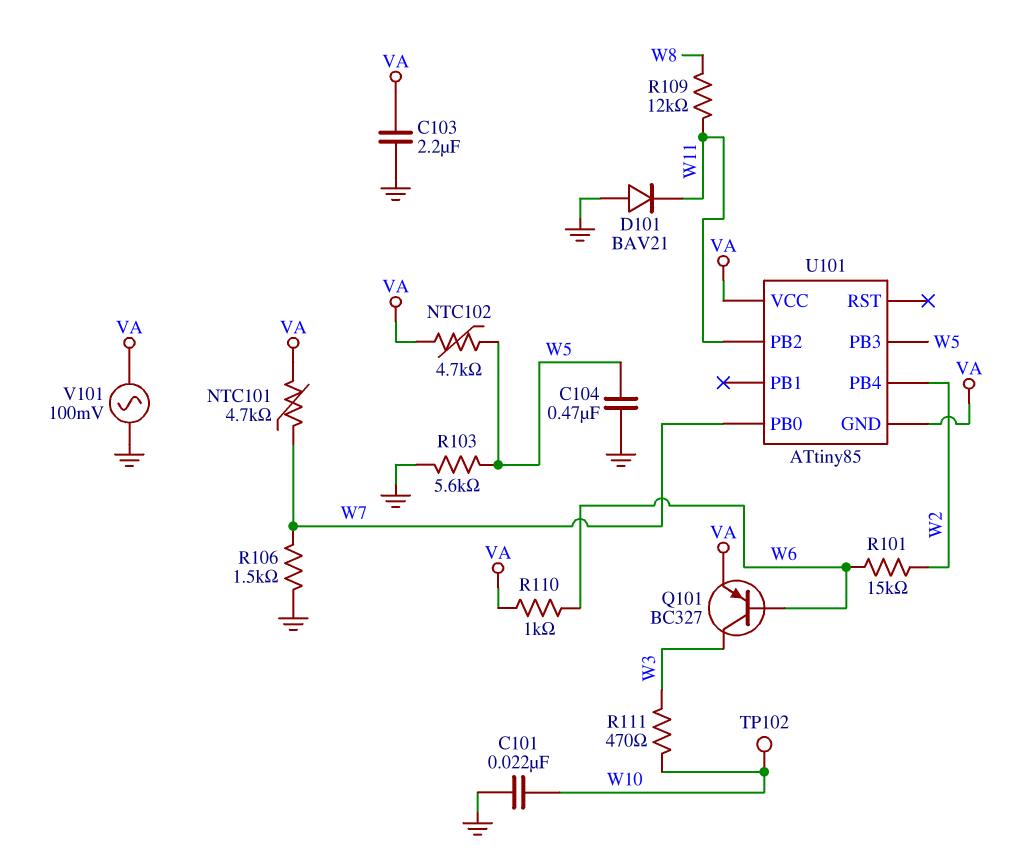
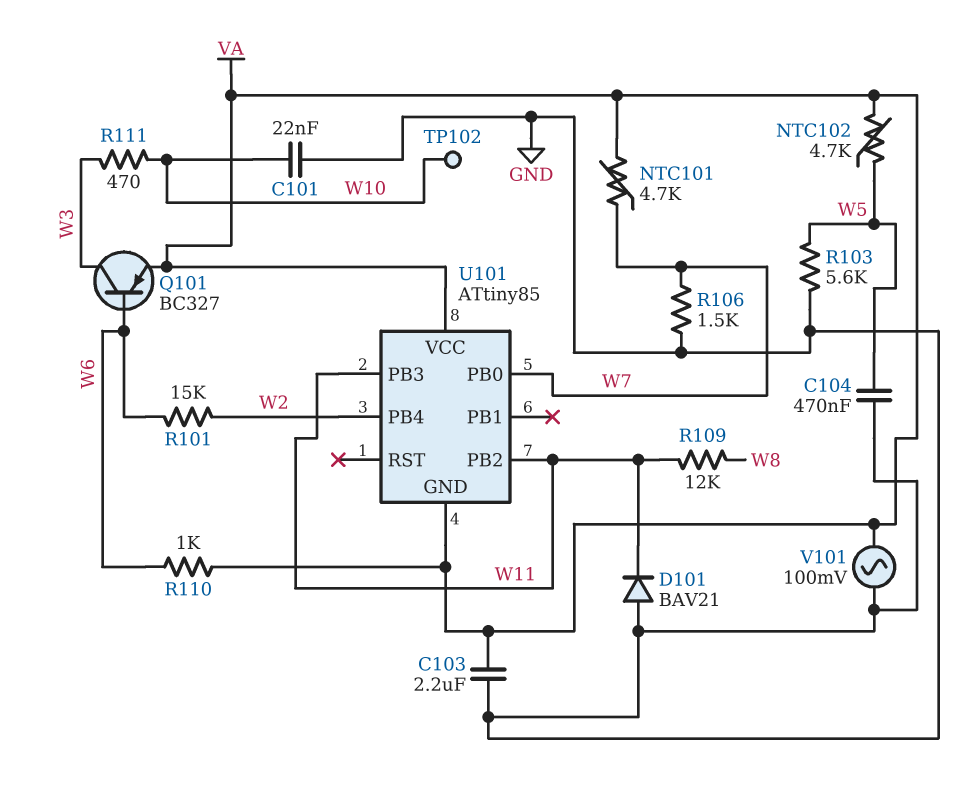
U101 pin PB3: W5 -> W11

